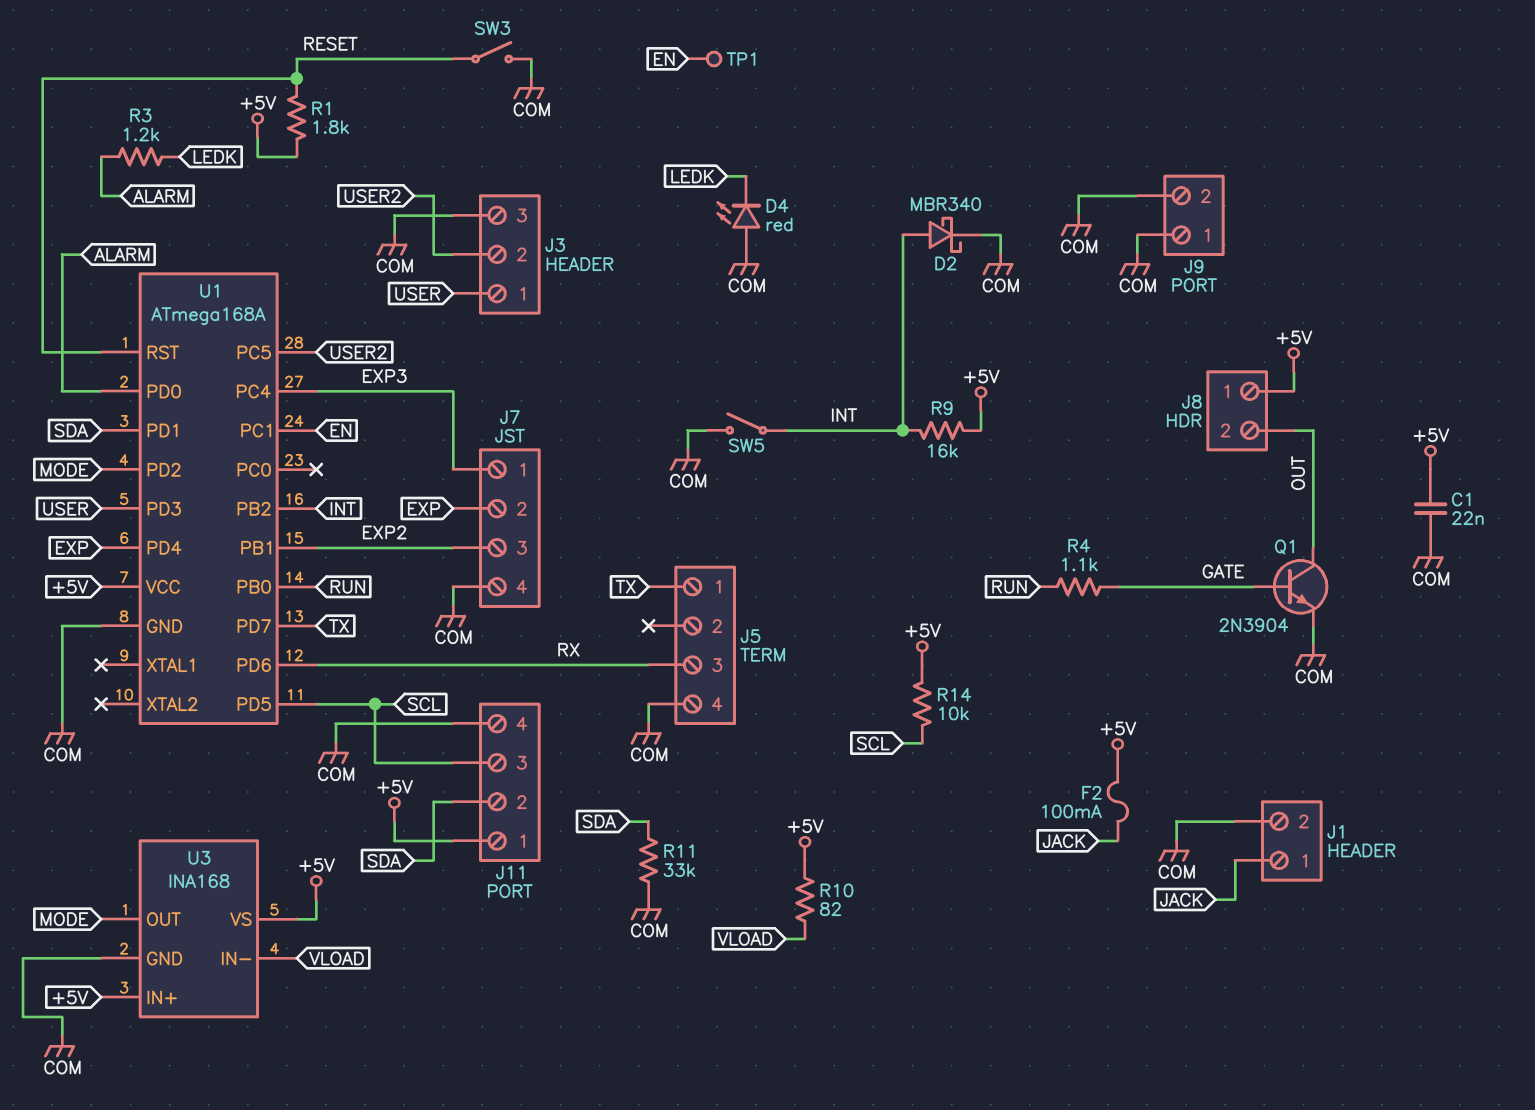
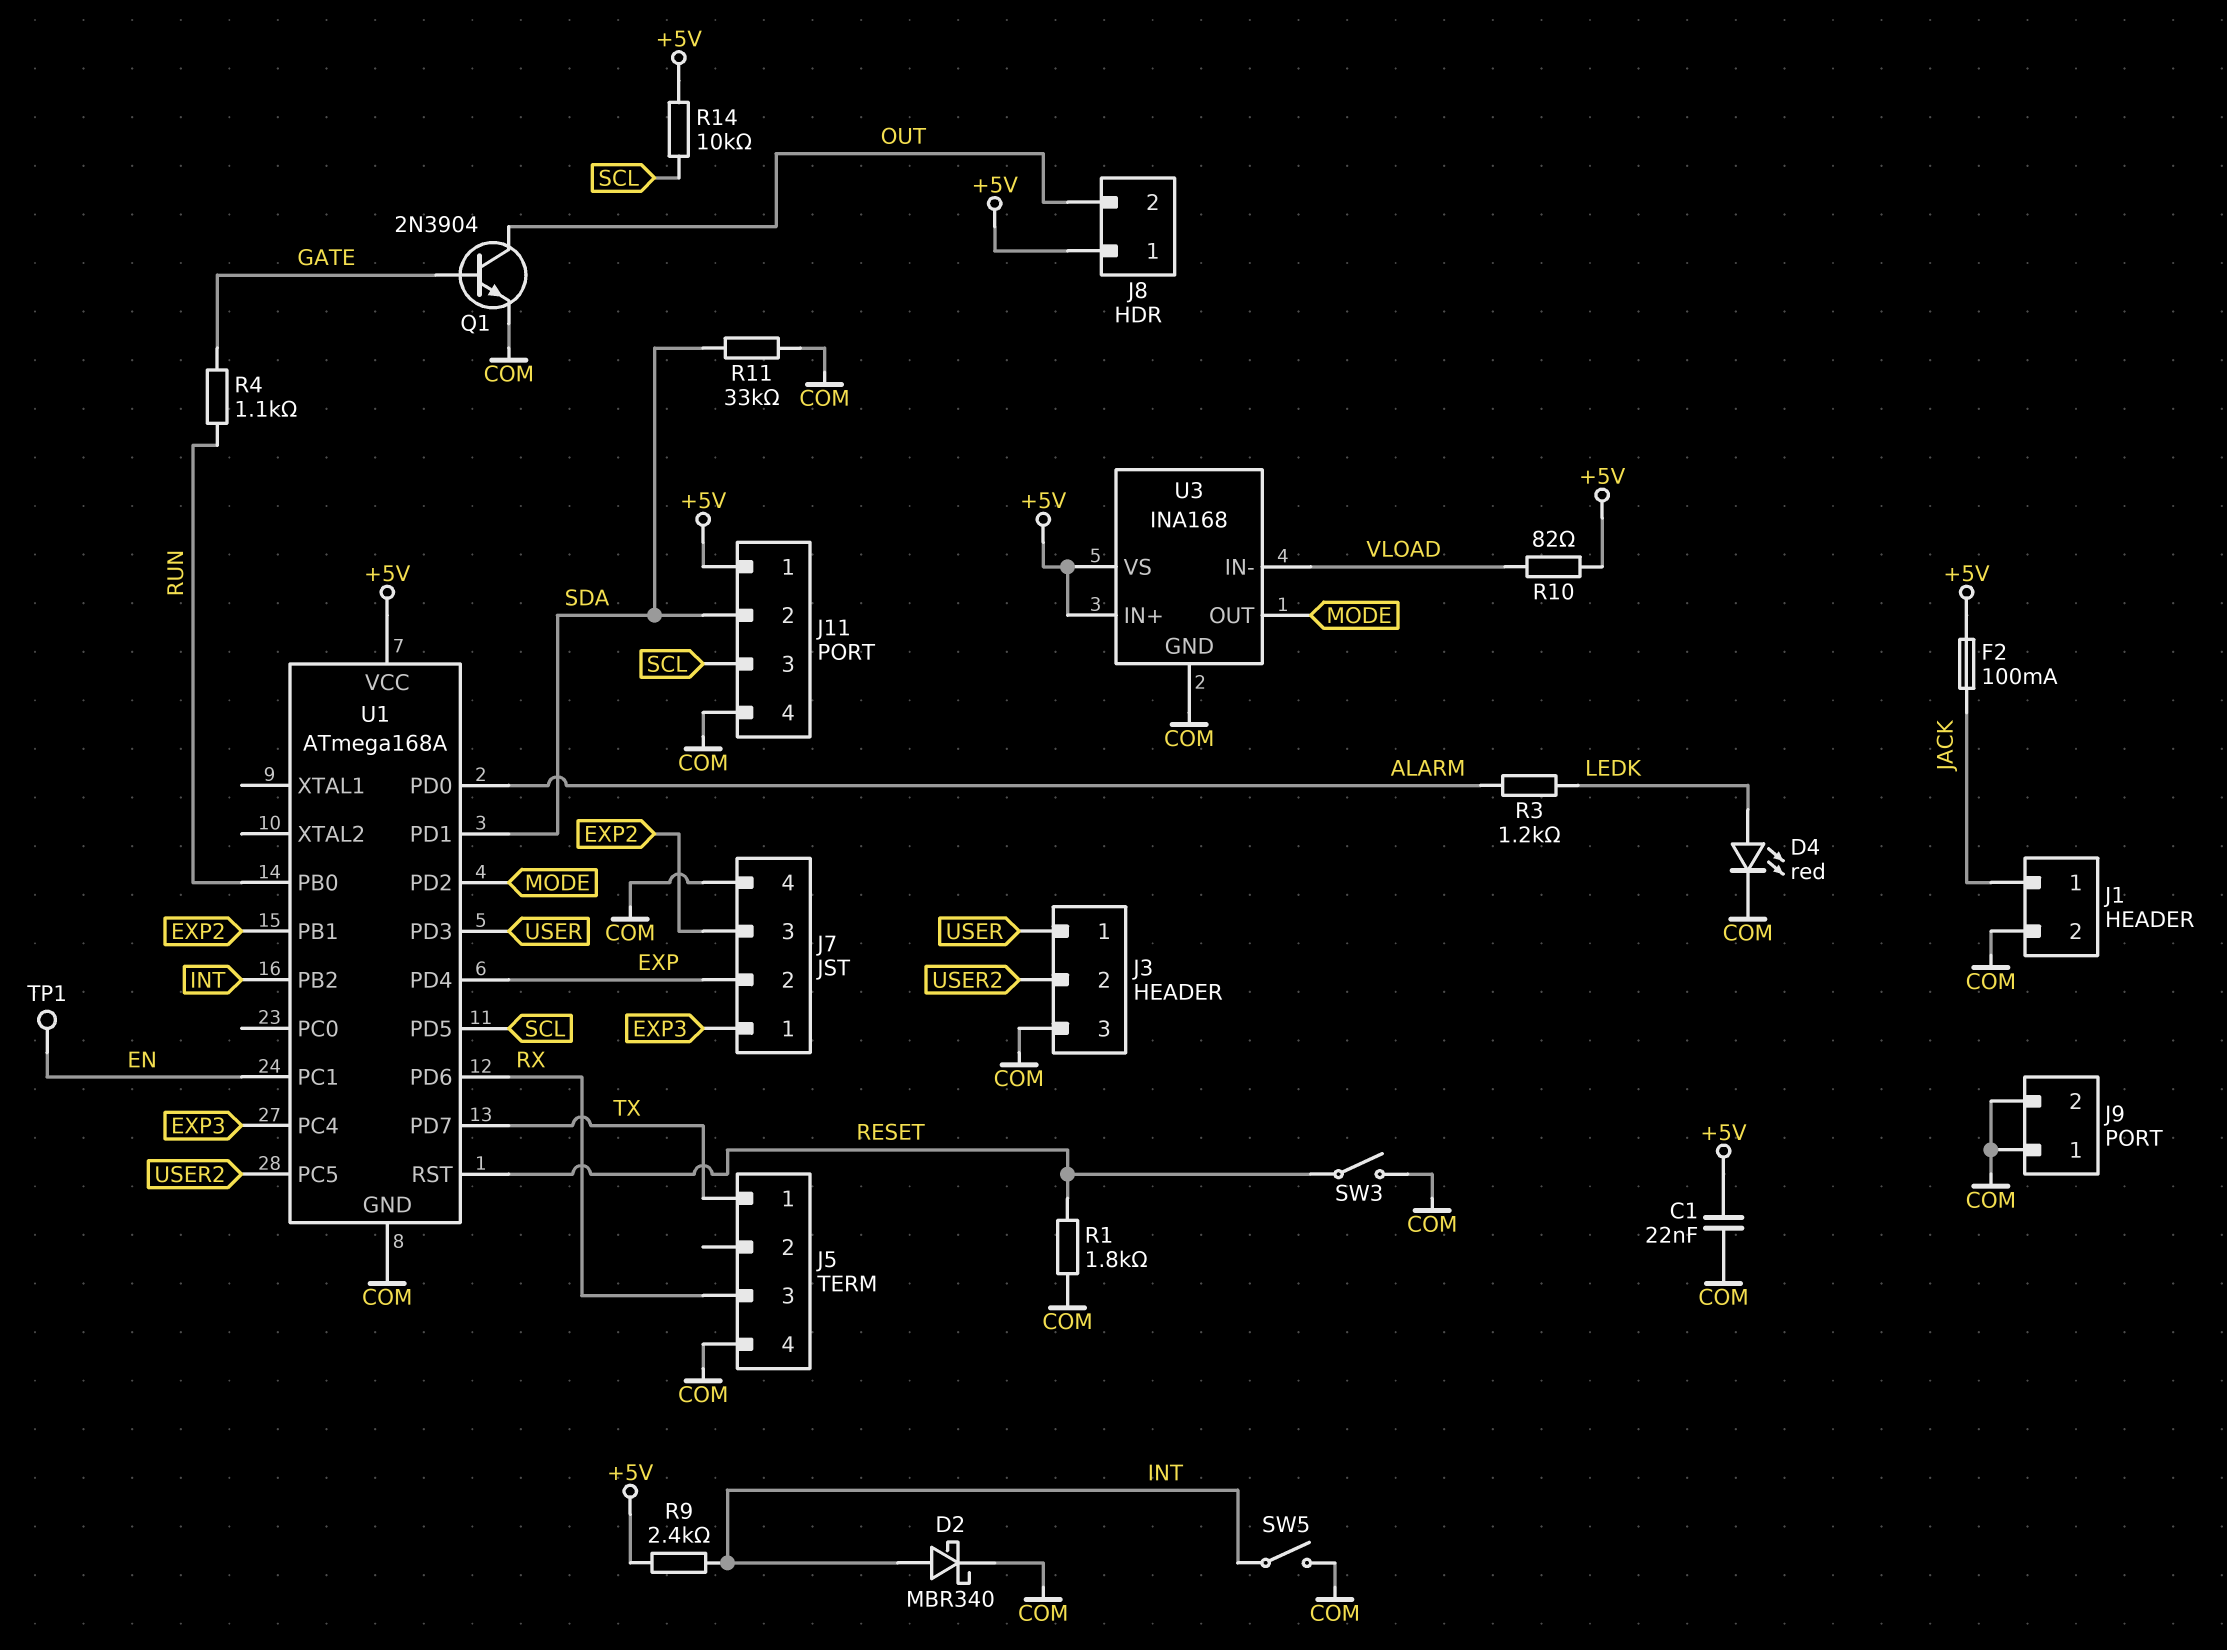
D4: LED red (A COM, K LEDK) -> LED red (A LEDK, K COM)
R1: 1.8k (+5V, RESET) -> 1.8k (COM, RESET)
R9: 16k (+5V, INT) -> 2.4k (+5V, INT)

